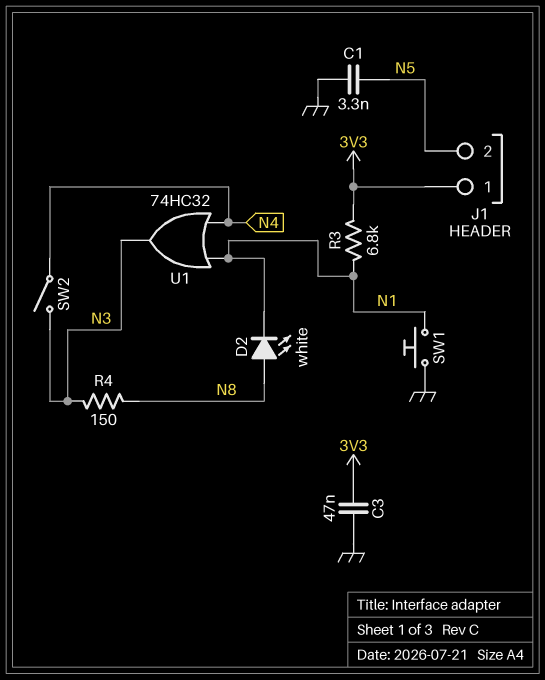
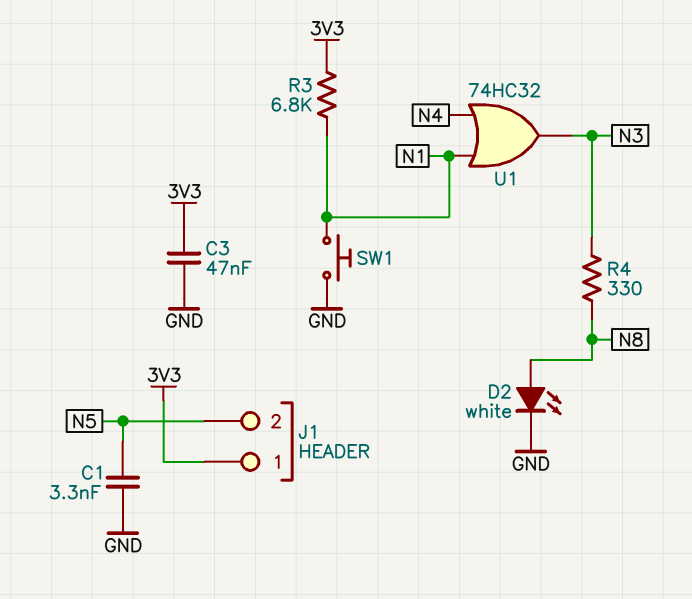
D2: LED white (A N8, K N1) -> LED white (A N8, K GND)
R4: 150 (N3, N8) -> 330 (N3, N8)
SW2: switch (N3, N4) -> none

